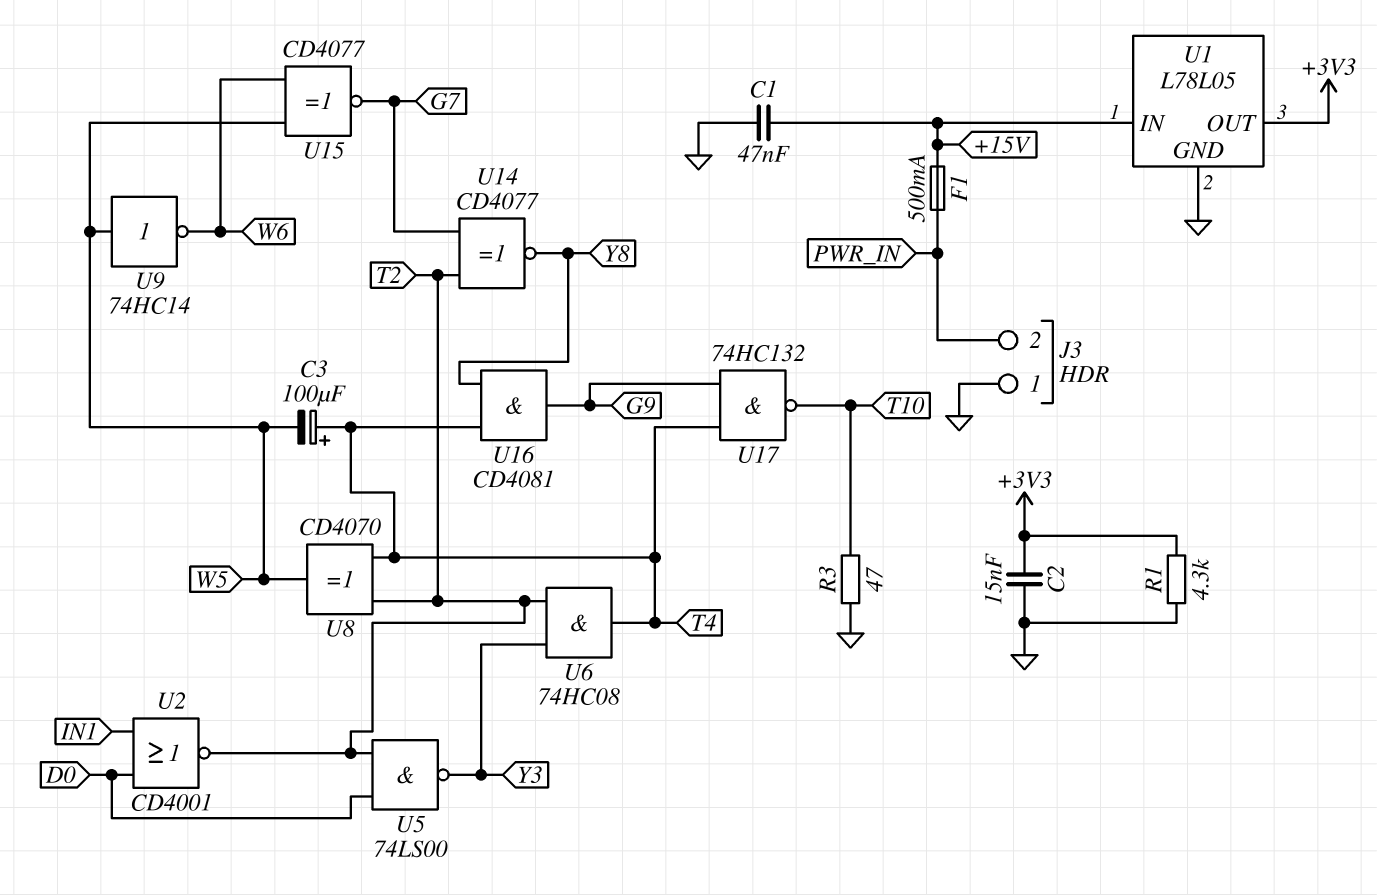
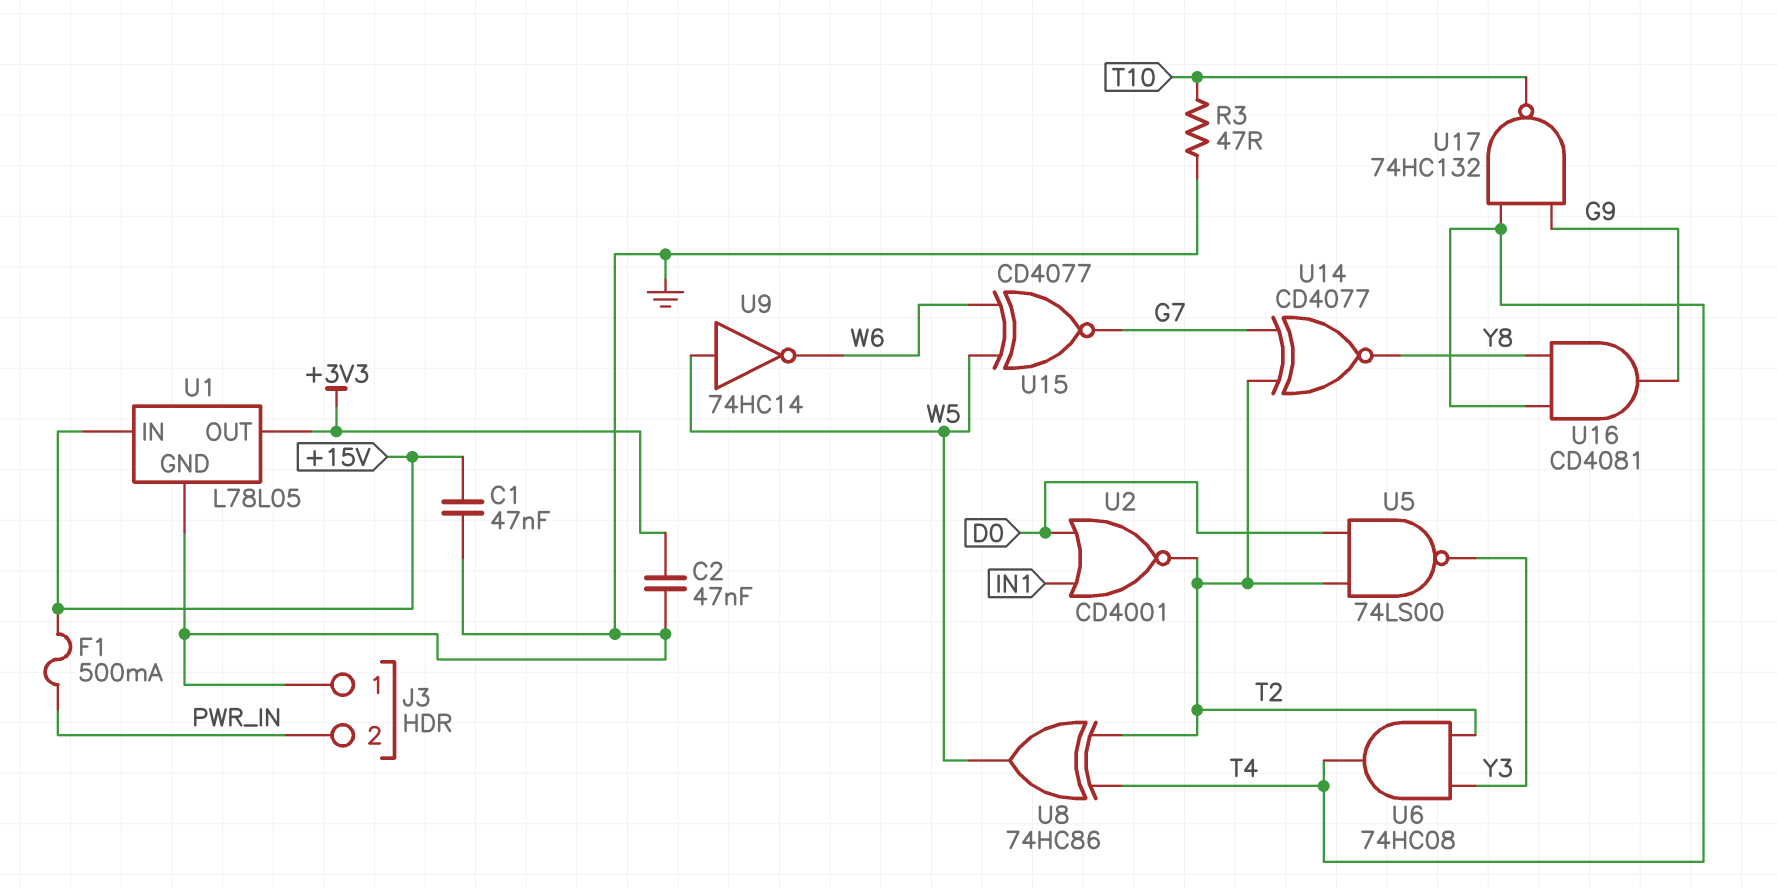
C2: 15nF (+3V3, GND) -> 47nF (+3V3, GND)
C3: 100uF (plus T4, minus W5) -> none
R1: 4.3k (+3V3, GND) -> none
U8: XOR CD4070 (in T2, in T4, out W5) -> XOR 74HC86 (in T2, in T4, out W5)

